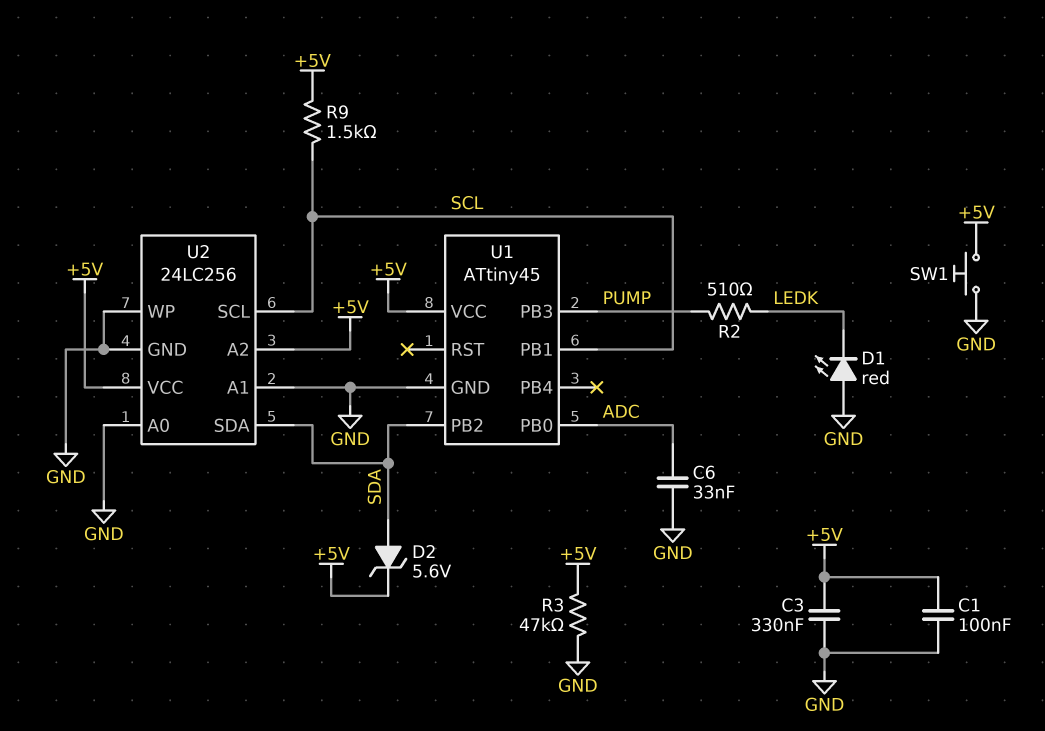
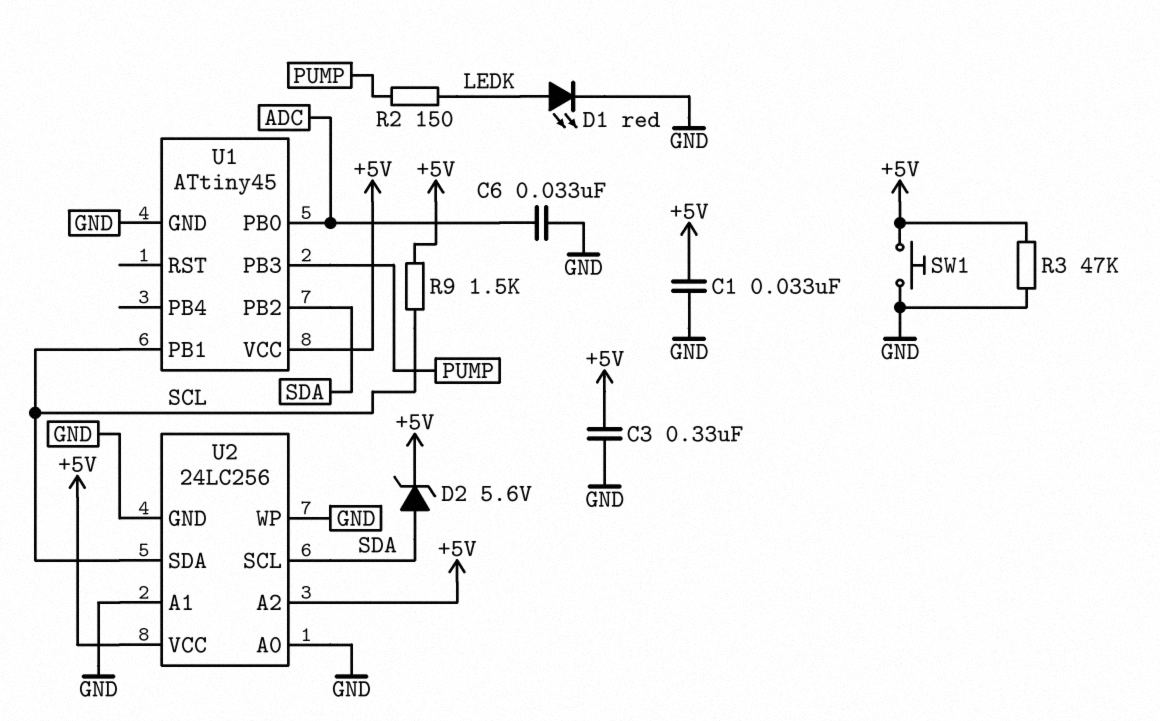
C1: 100nF (+5V, GND) -> 33nF (+5V, GND)
D1: LED red (A GND, K LEDK) -> LED red (A LEDK, K GND)
R2: 510 (LEDK, PUMP) -> 150 (LEDK, PUMP)
U2 pin SCL: SCL -> SDA
U2 pin SDA: SDA -> SCL

